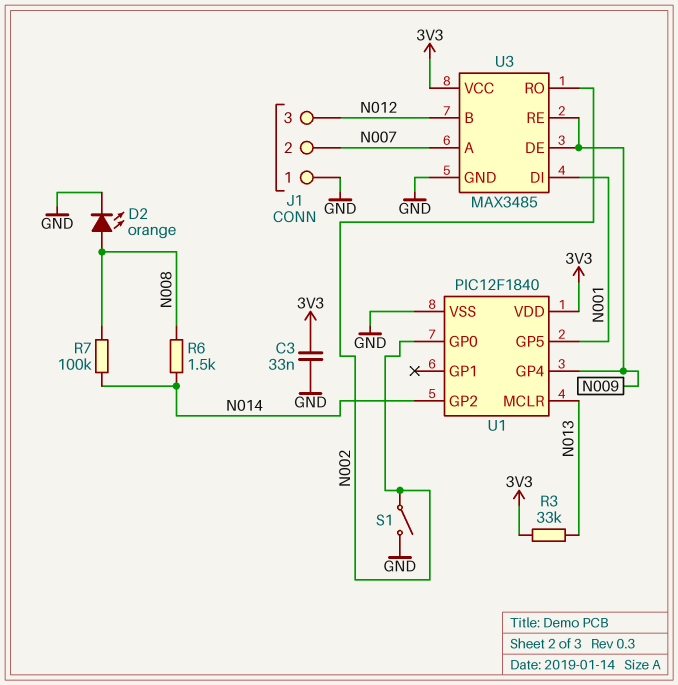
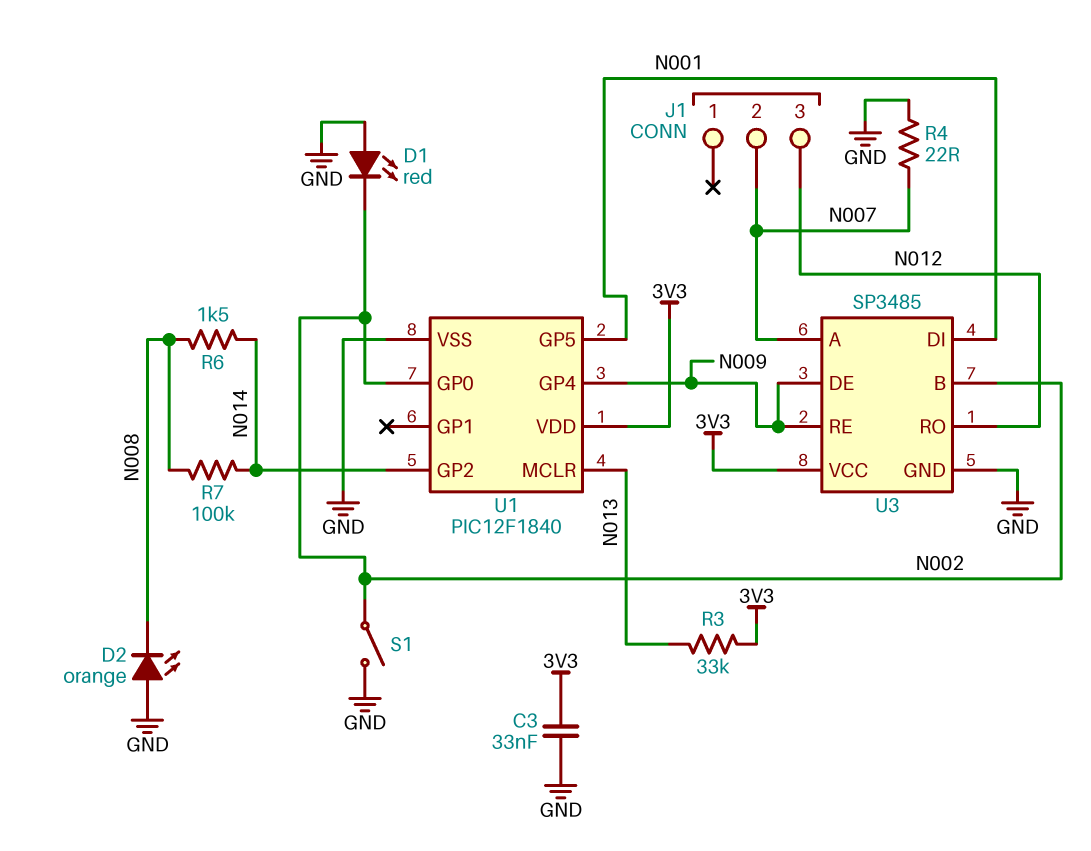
D1: none -> LED red (A GND, K N002)
D2: LED orange (A N008, K GND) -> LED orange (A GND, K N008)
J1 pin 1: GND -> none
R4: none -> 22 (GND, N007)
U3: MAX3485 -> SP3485
U3 pin B: N012 -> N002
U3 pin RO: N002 -> N012

